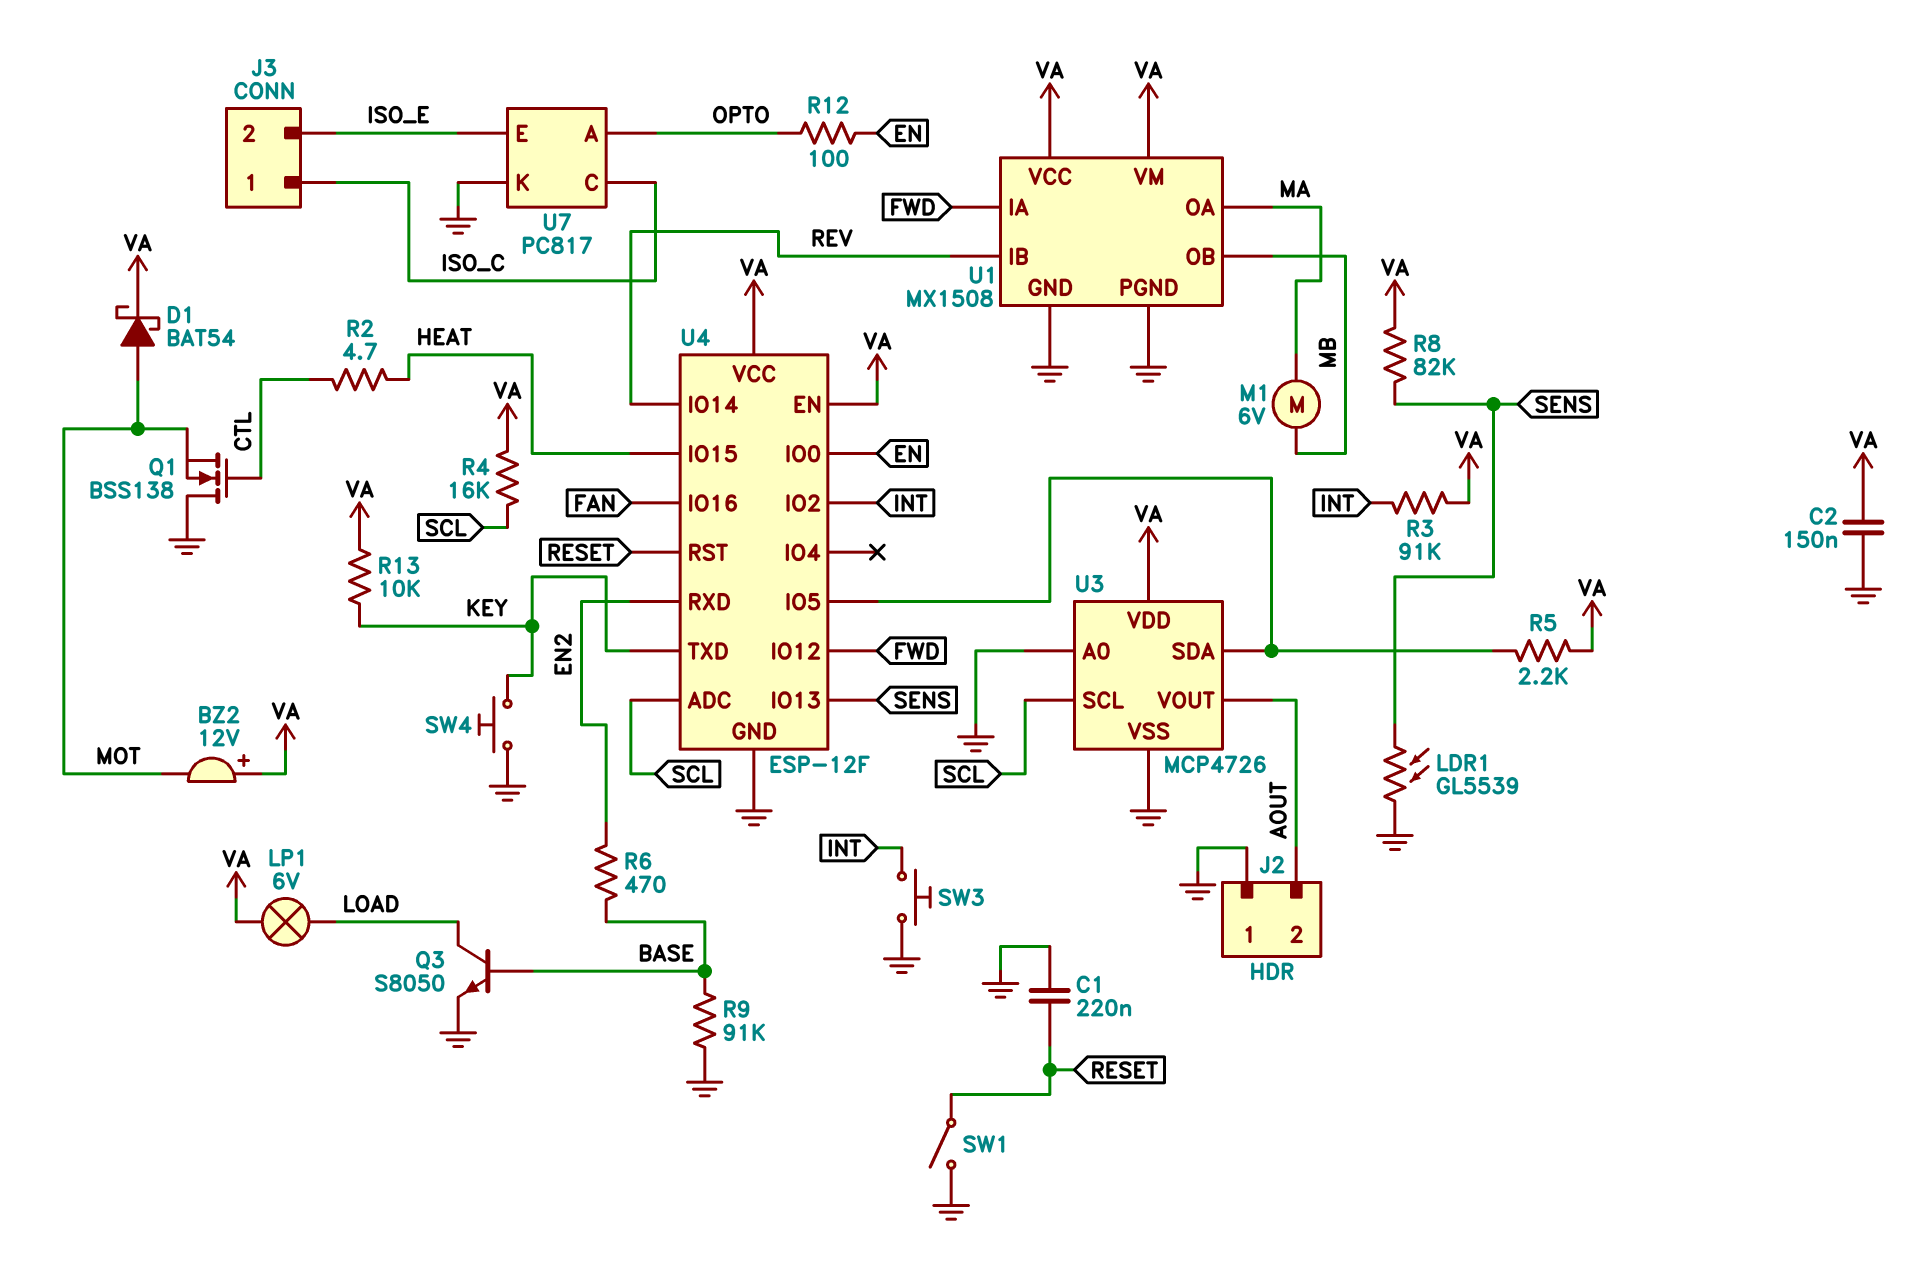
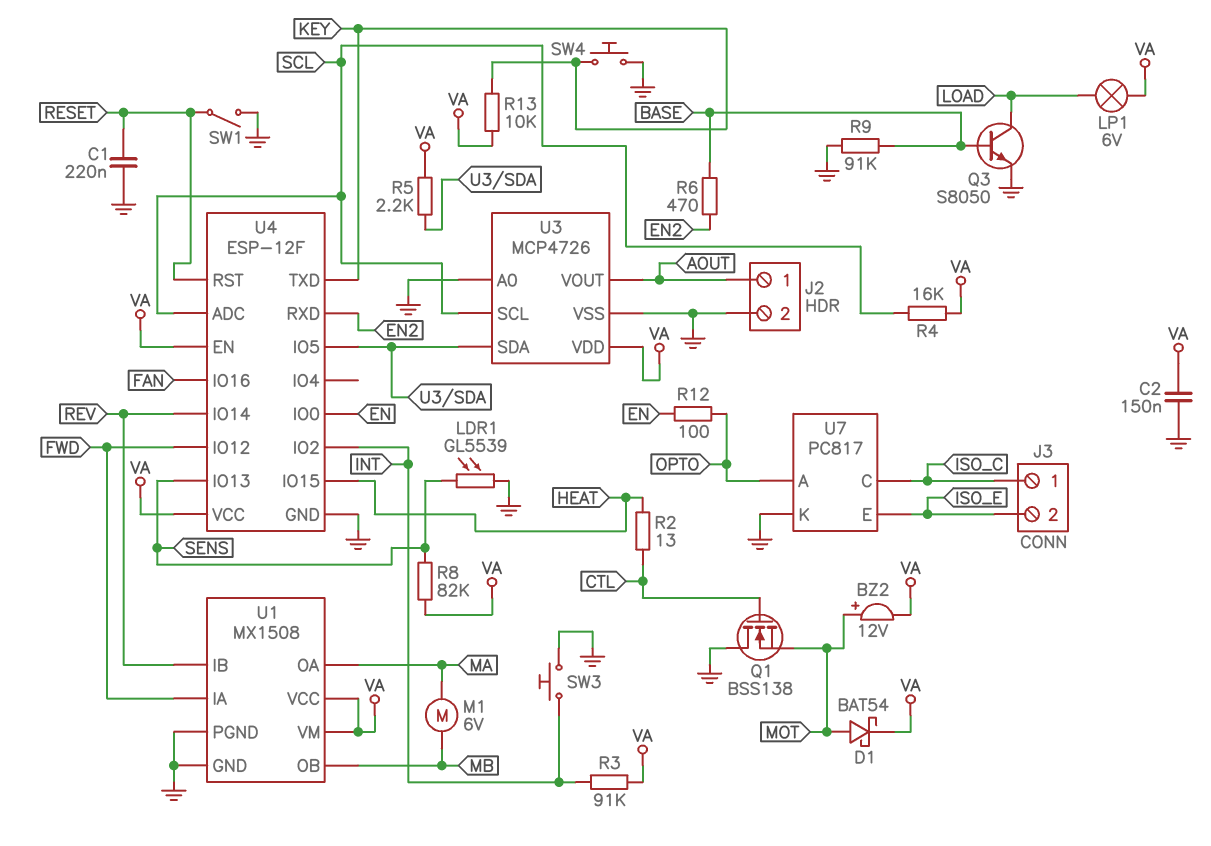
BZ2: buzzer 12V (plus VA, minus MOT) -> buzzer 12V (plus MOT, minus VA)
J2 pin 1: GND -> AOUT
J2 pin 2: AOUT -> GND
R2: 4.7 (CTL, HEAT) -> 13 (CTL, HEAT)

